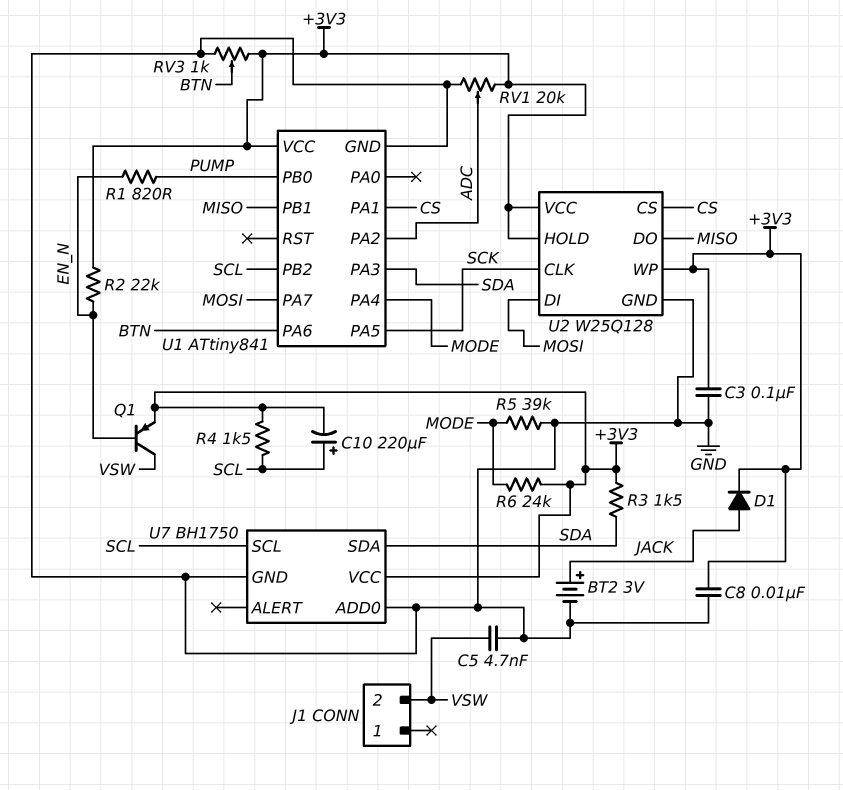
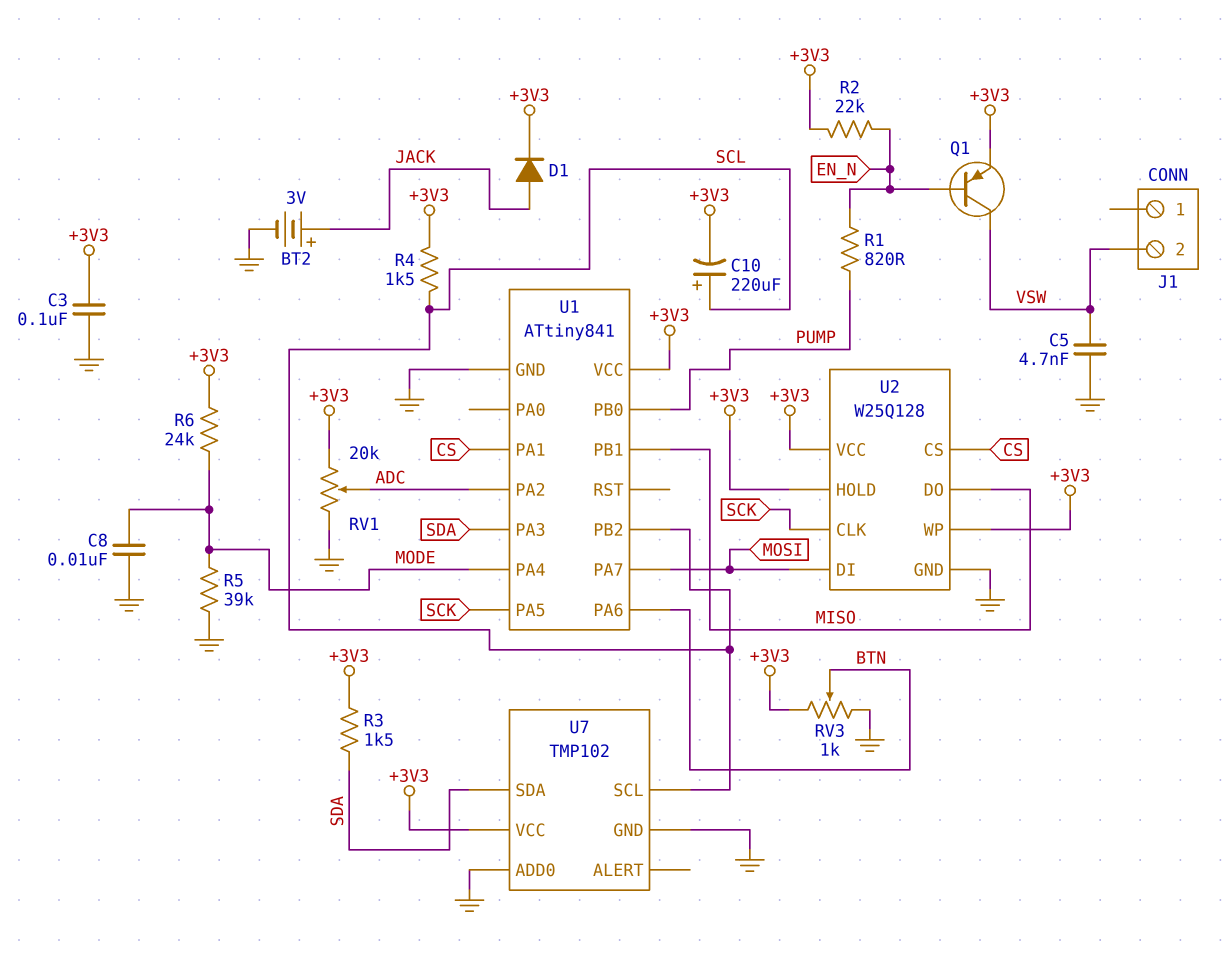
C8: 10nF (+3V3, GND) -> 10nF (GND, MODE)
U7: BH1750 -> TMP102

